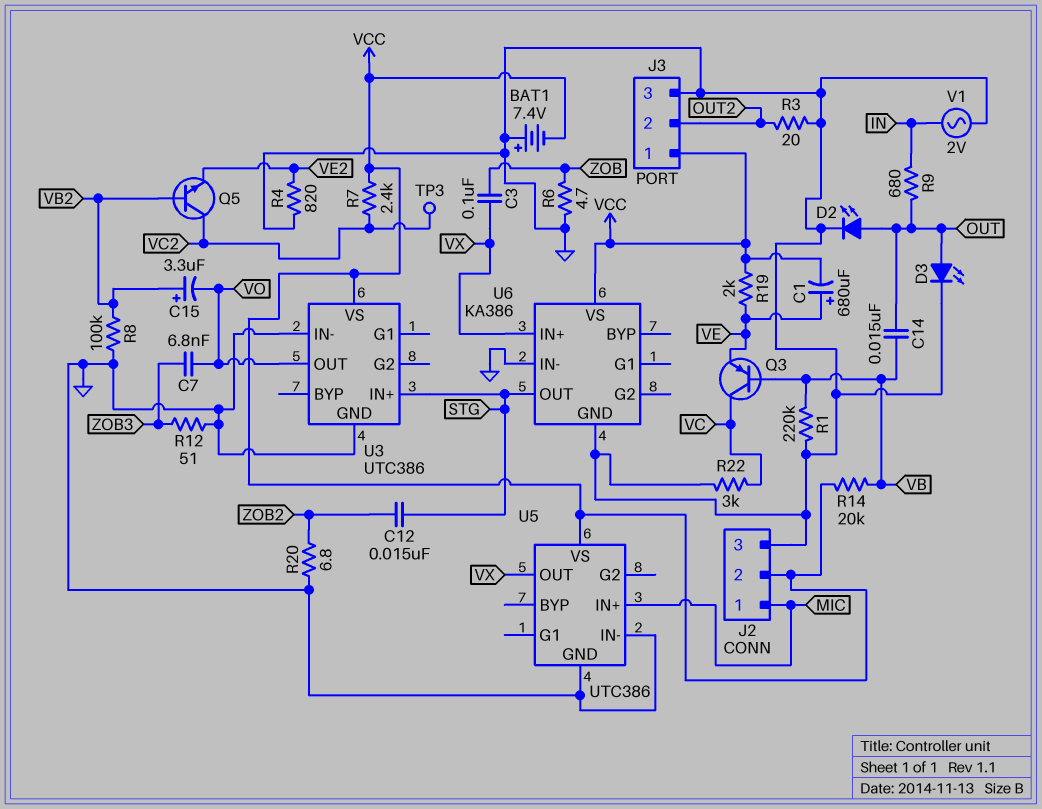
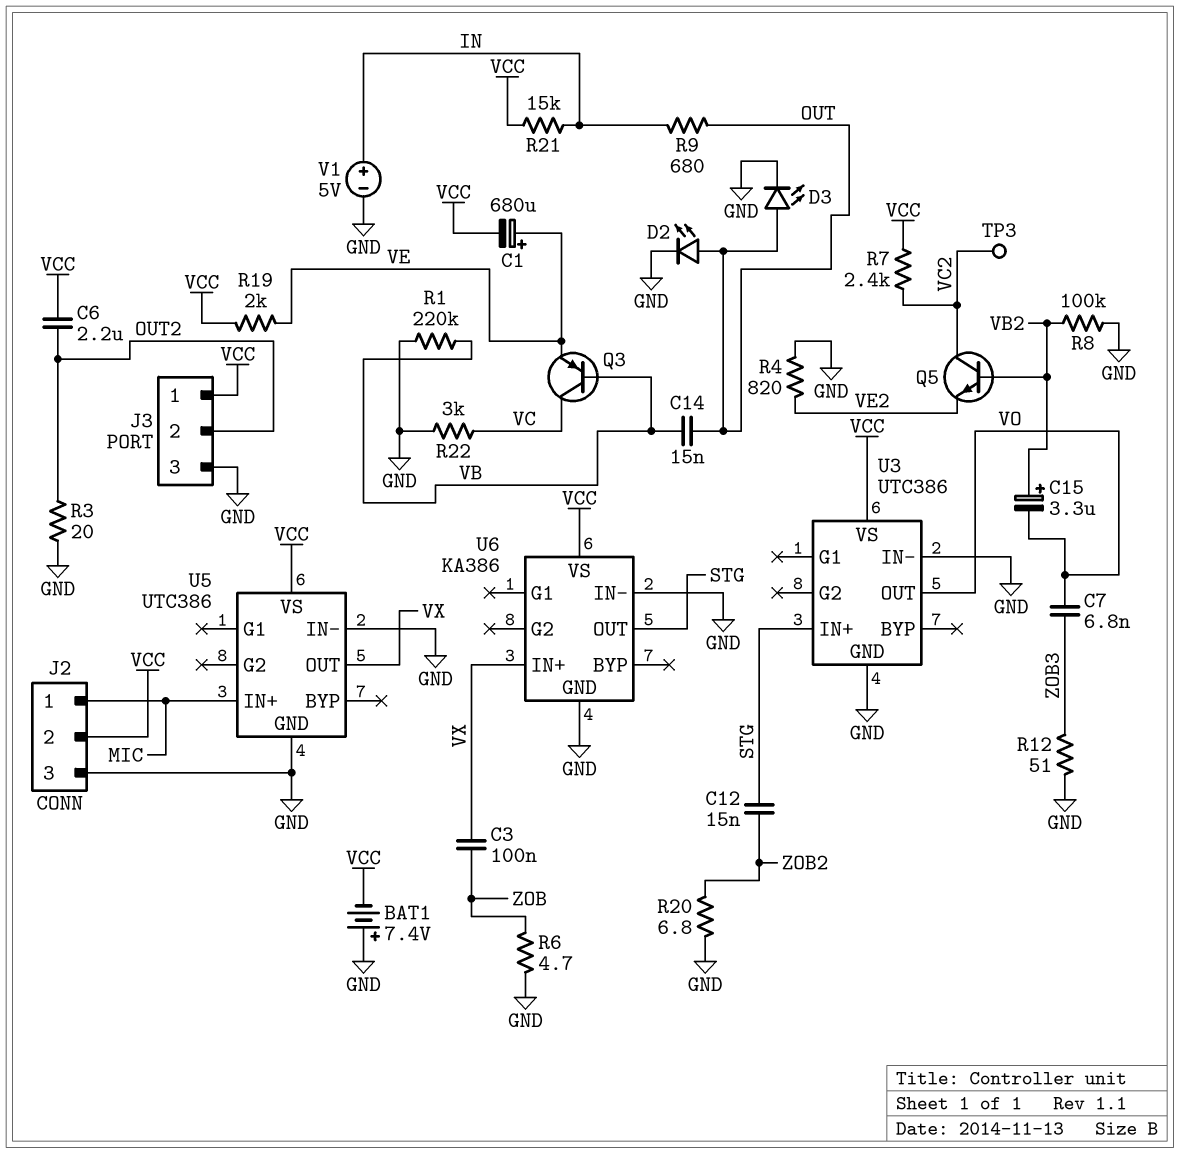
C6: none -> 2.2uF (OUT2, VCC)
R14: 20k (VB, VCC) -> none
R21: none -> 15k (IN, VCC)
V1: AC 2V (GND, IN) -> 5V (plus IN, minus GND)

